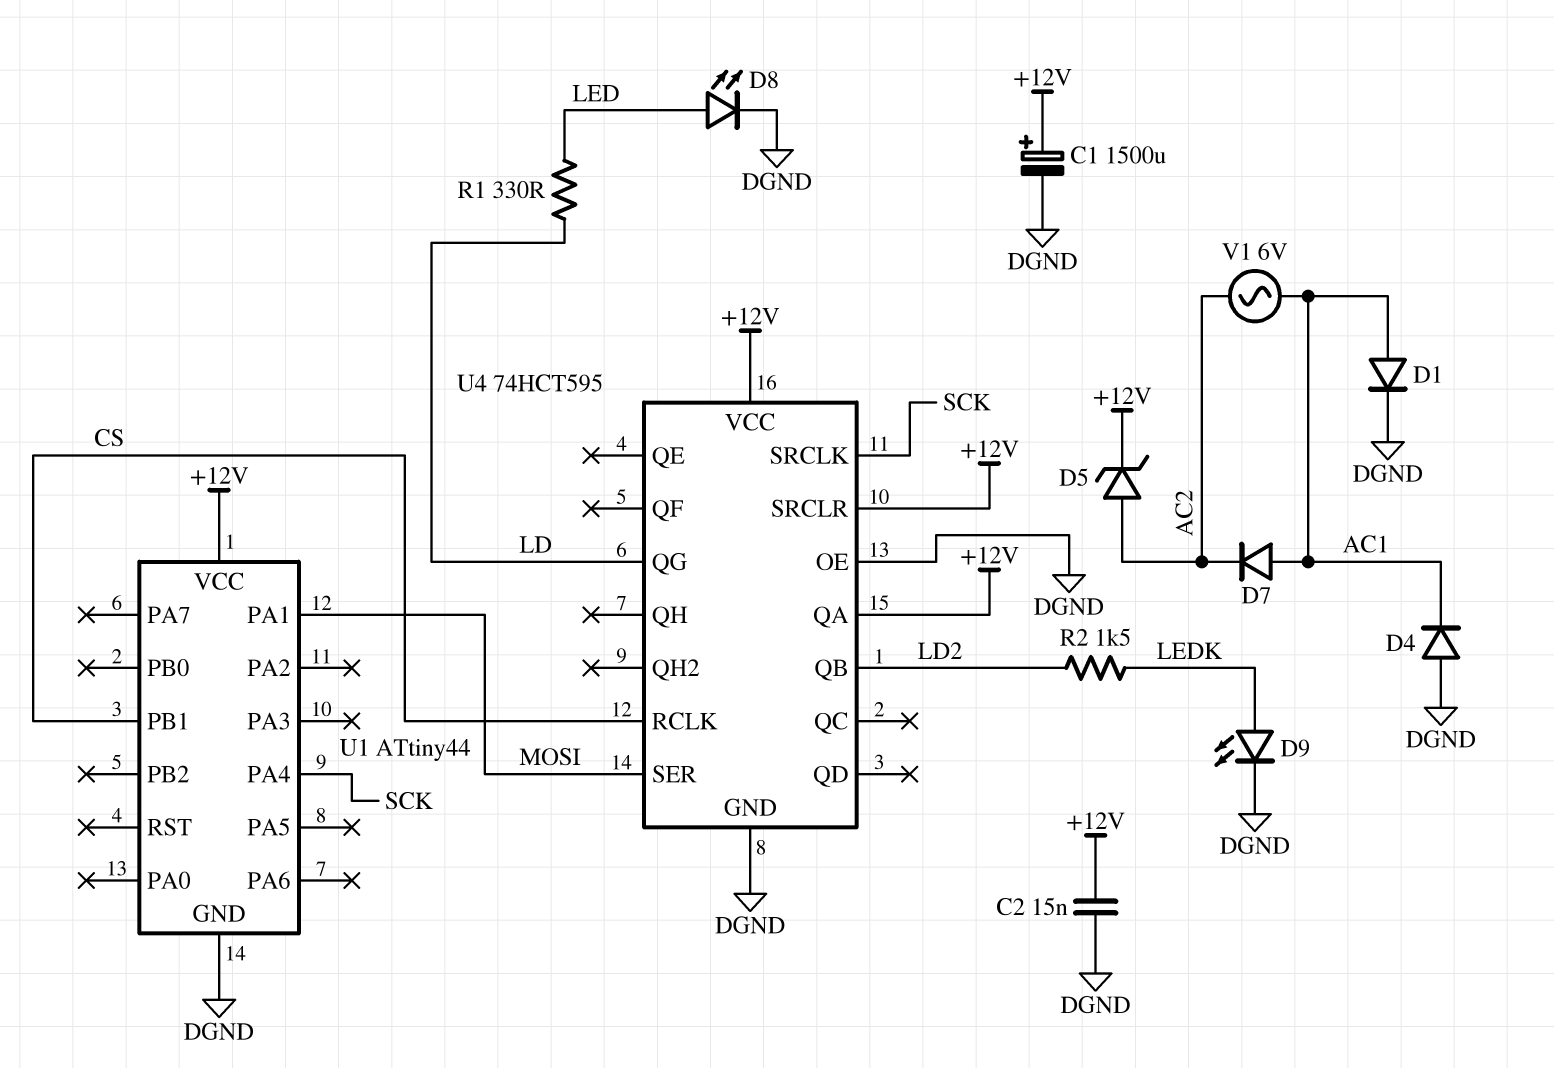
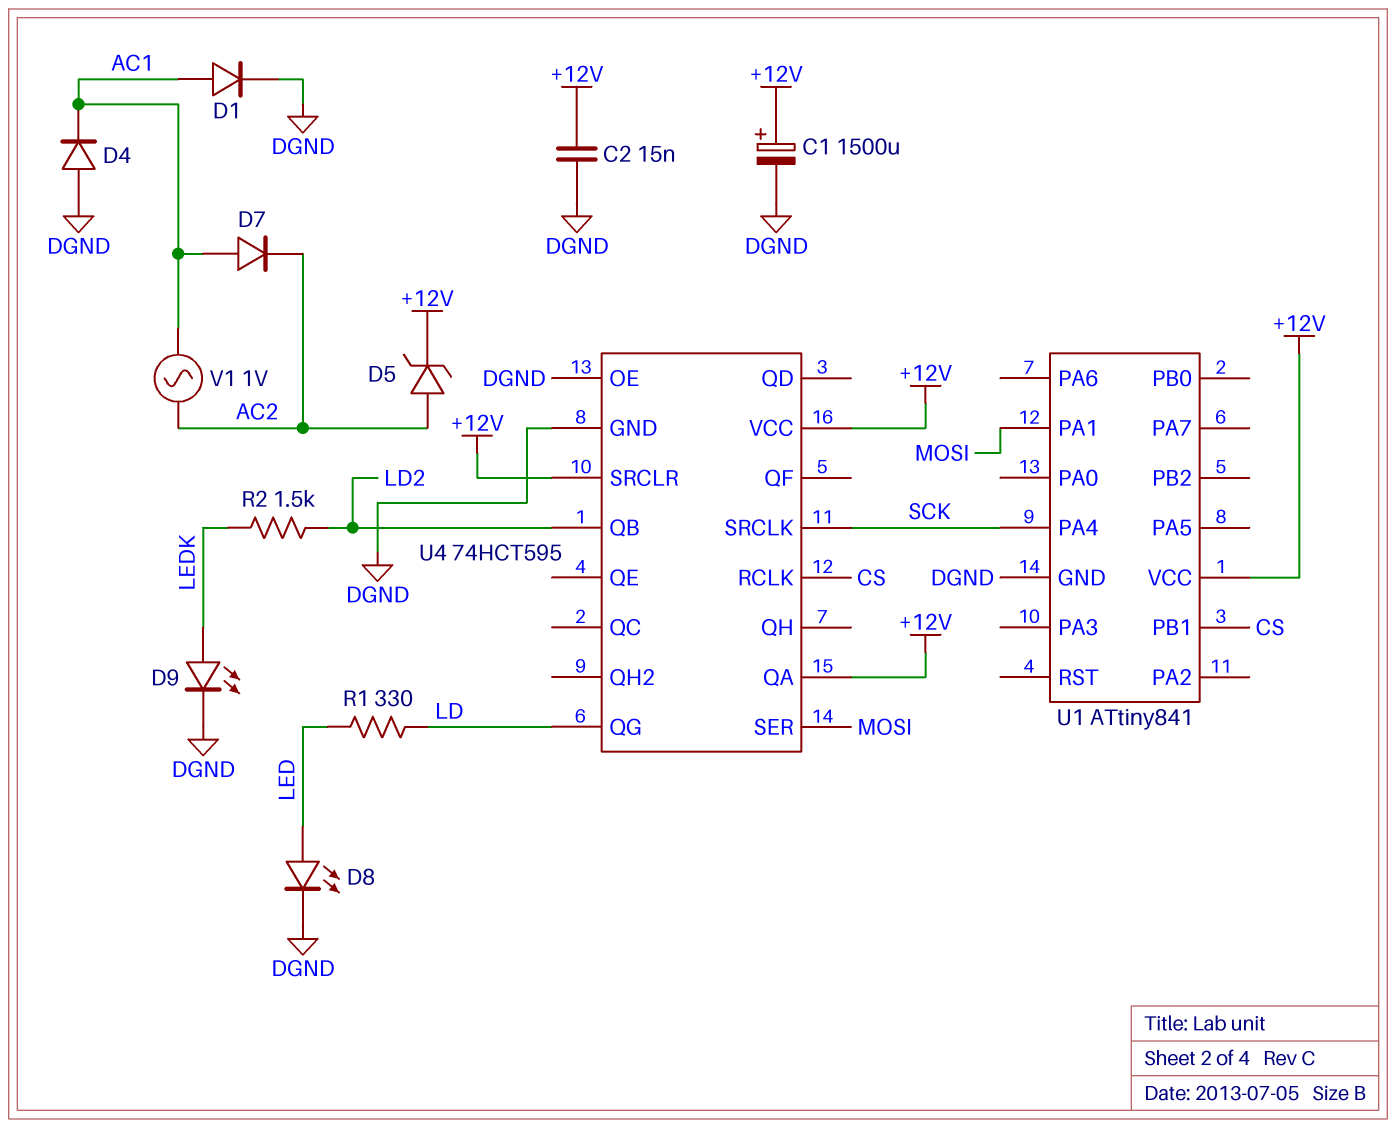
U1: ATtiny44 -> ATtiny841
V1: AC 6V (AC1, AC2) -> AC 1V (AC1, AC2)

